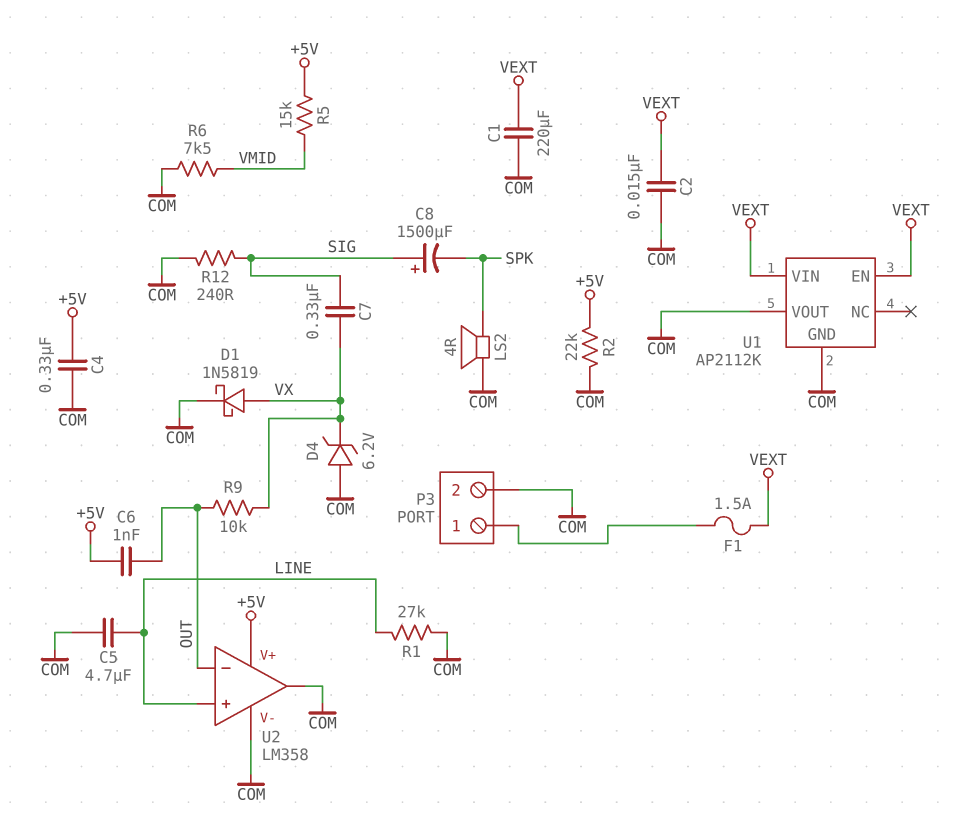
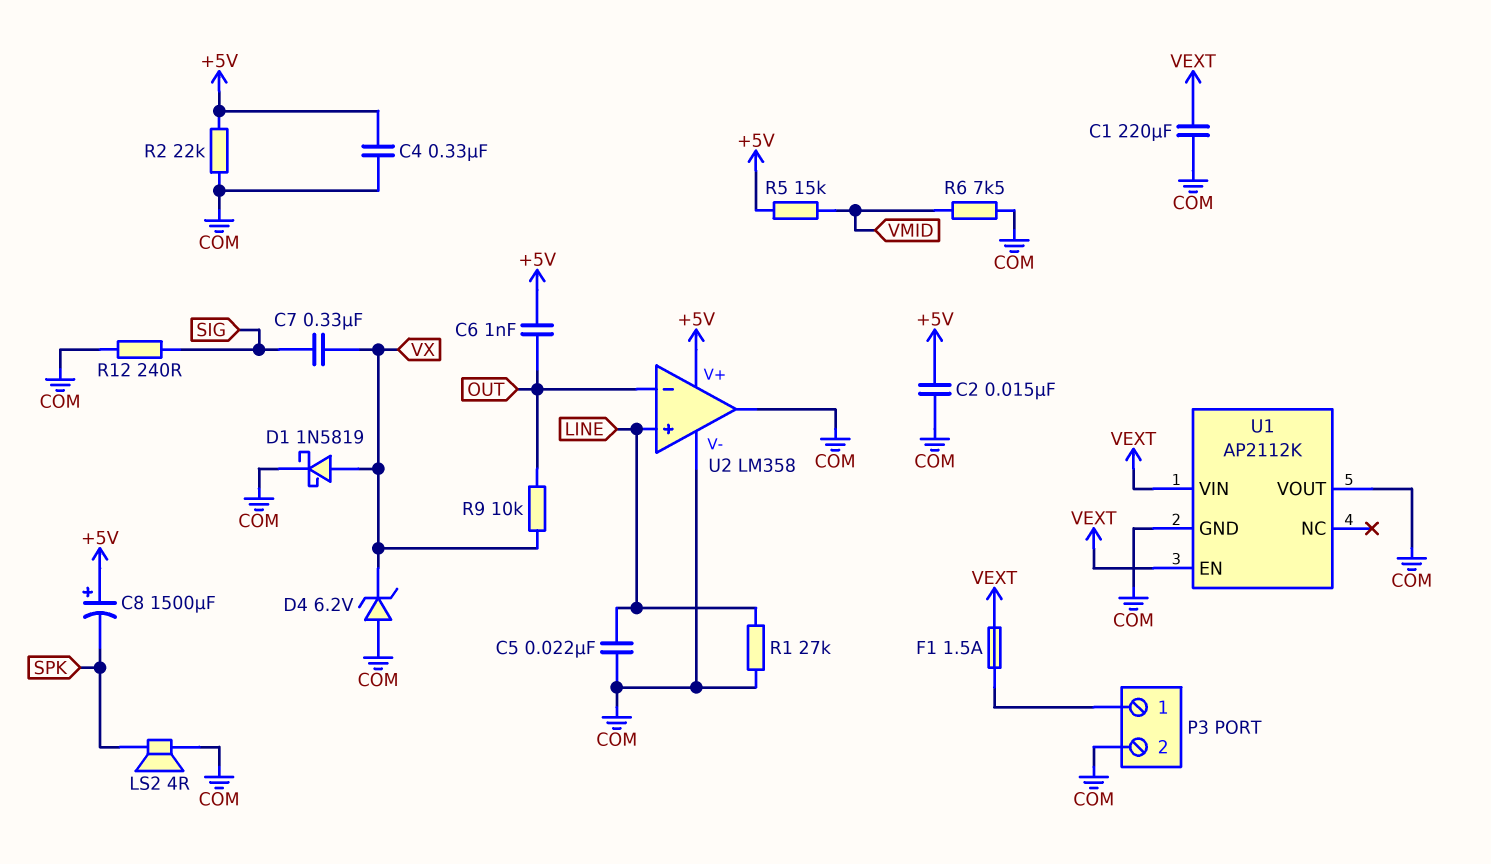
C2: 15nF (COM, VEXT) -> 15nF (+5V, COM)
C5: 4.7uF (COM, LINE) -> 22nF (COM, LINE)
C8: 1500uF (plus SIG, minus SPK) -> 1500uF (plus +5V, minus SPK)

